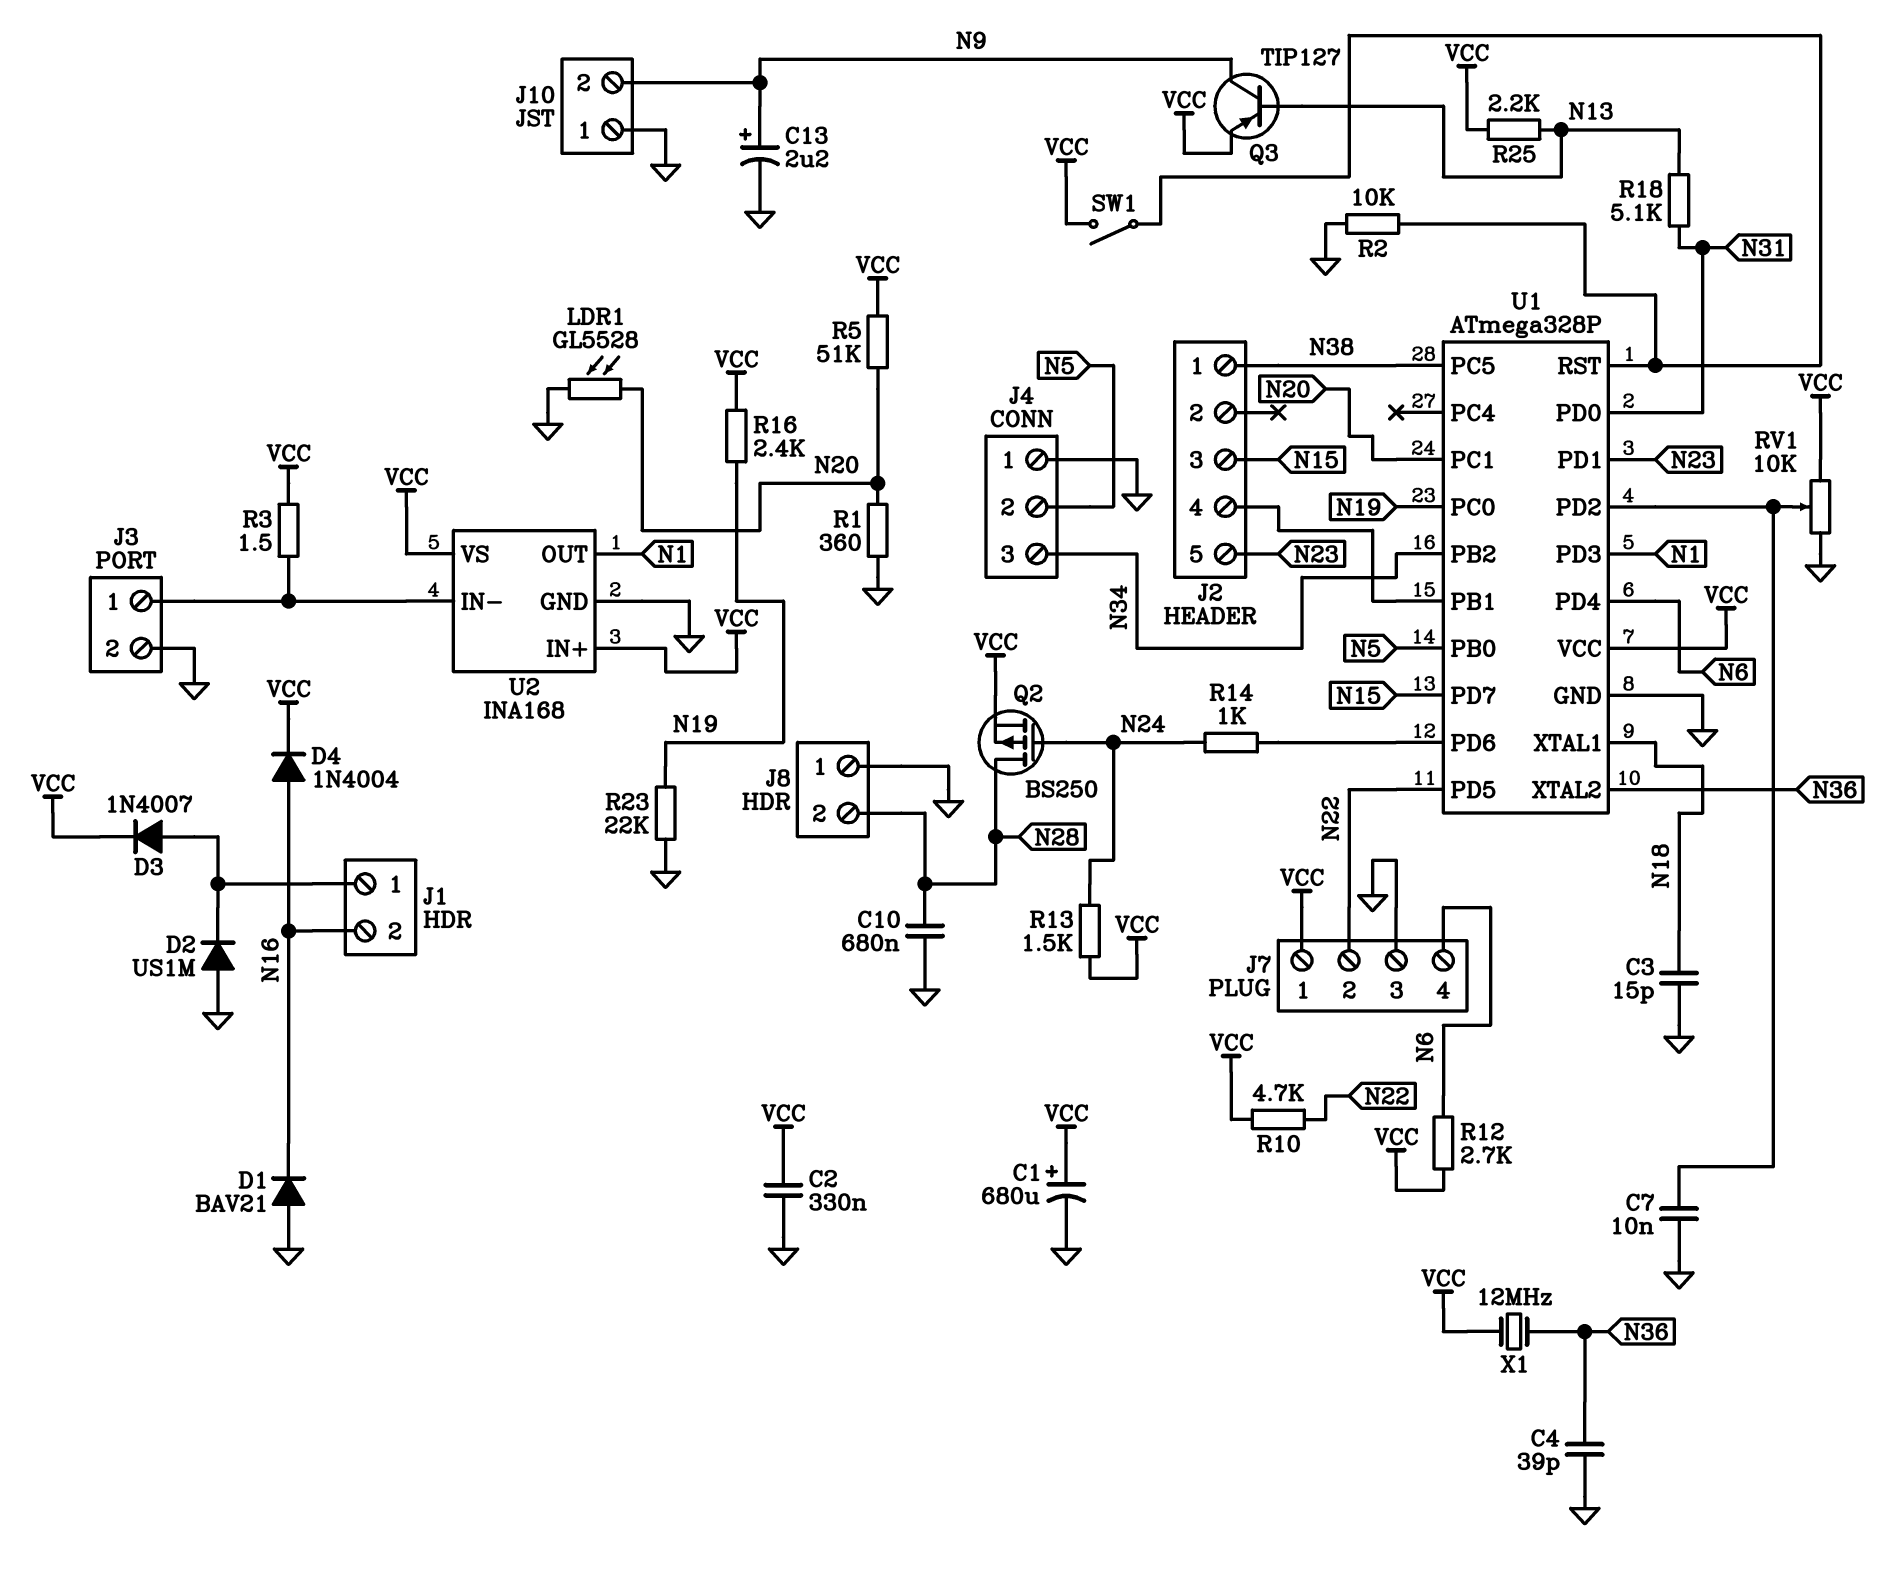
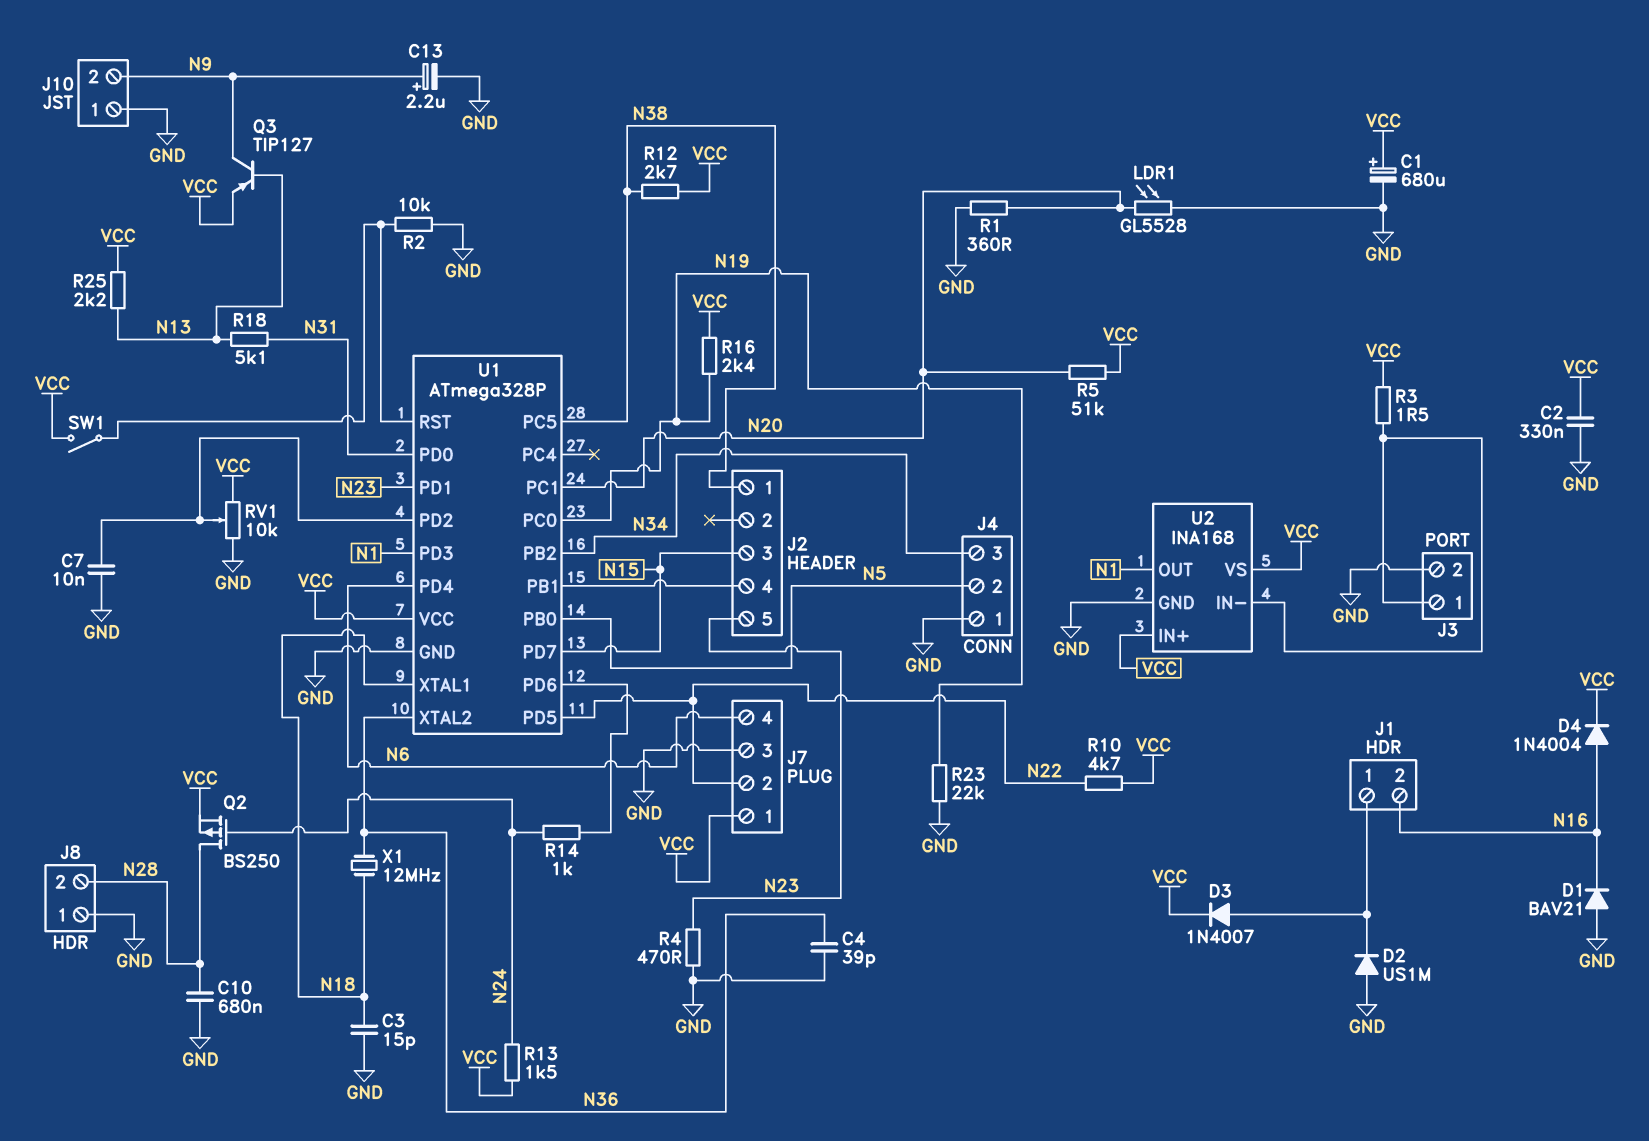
R4: none -> 470 (GND, N23)
R12: 2.7k (N6, VCC) -> 2.7k (N38, VCC)
X1: 12MHz (N36, VCC) -> 12MHz (N18, N36)

